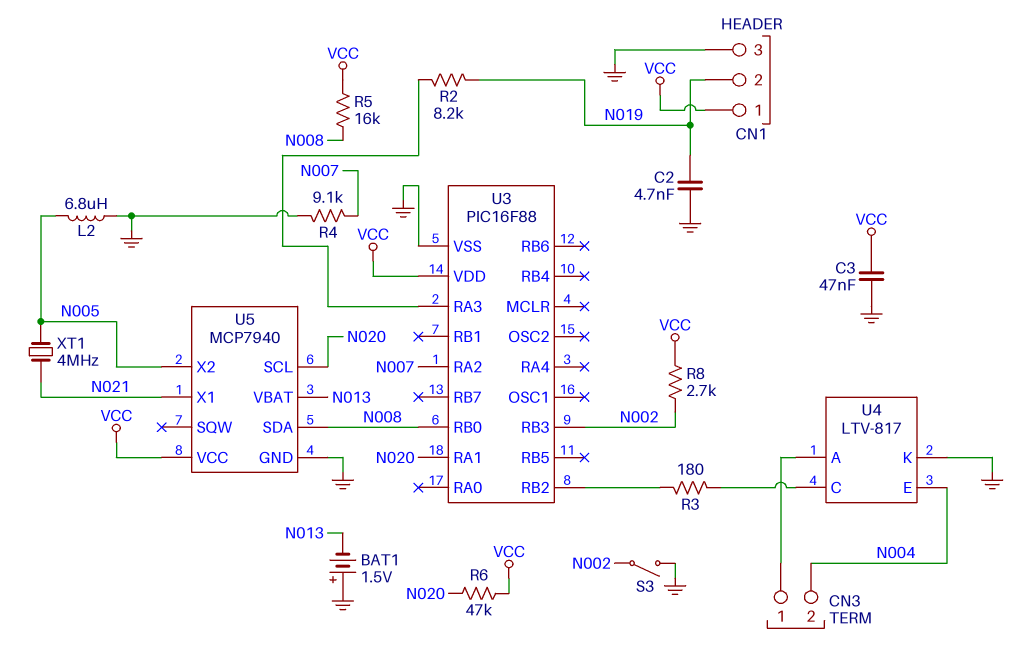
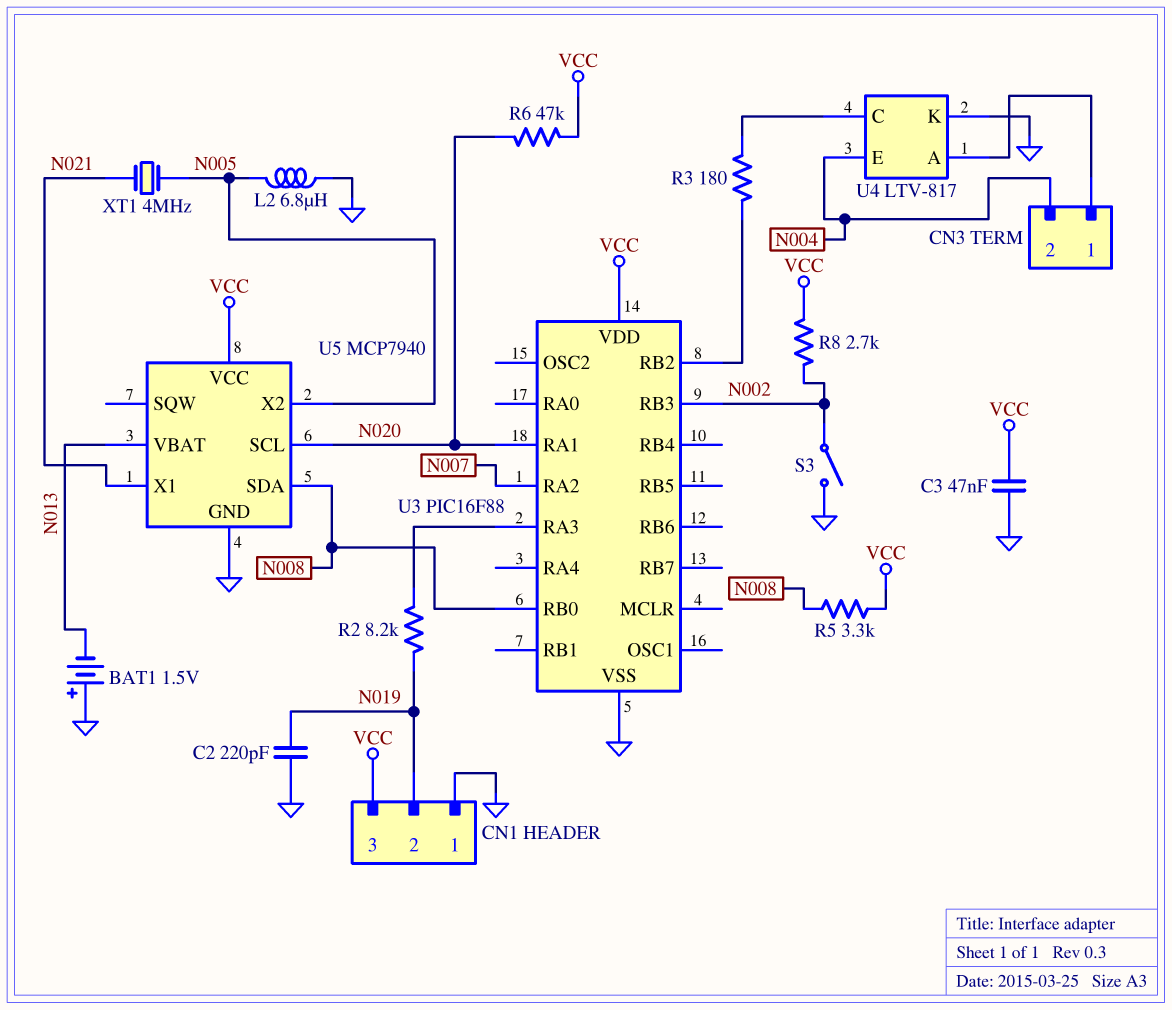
C2: 4.7nF (GND, N019) -> 220pF (GND, N019)
CN1 pin 1: VCC -> GND
CN1 pin 3: GND -> VCC
R4: 9.1k (GND, N007) -> none
R5: 16k (N008, VCC) -> 3.3k (N008, VCC)

